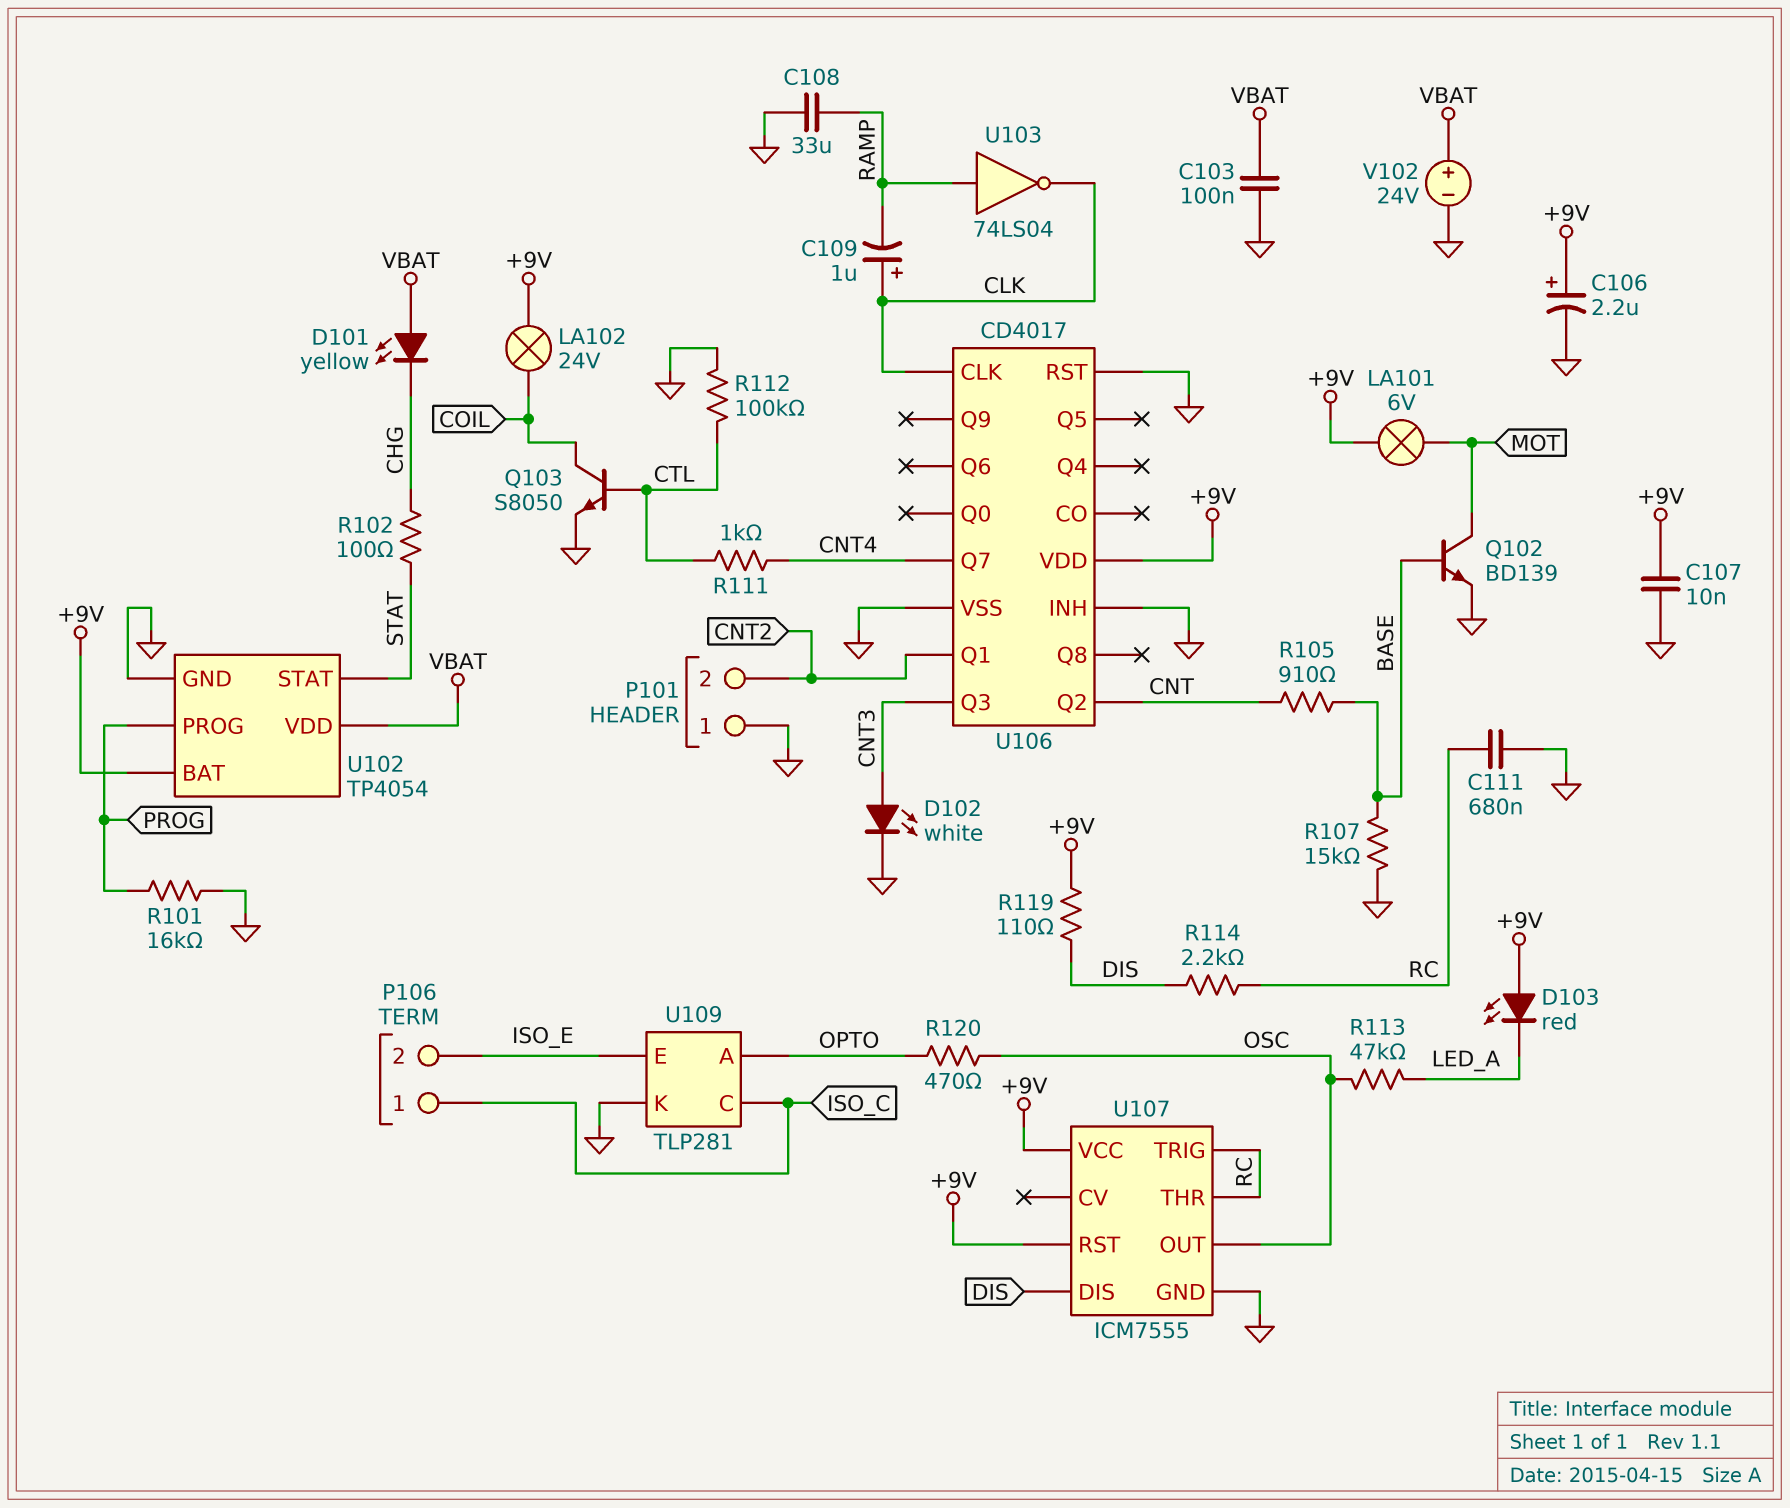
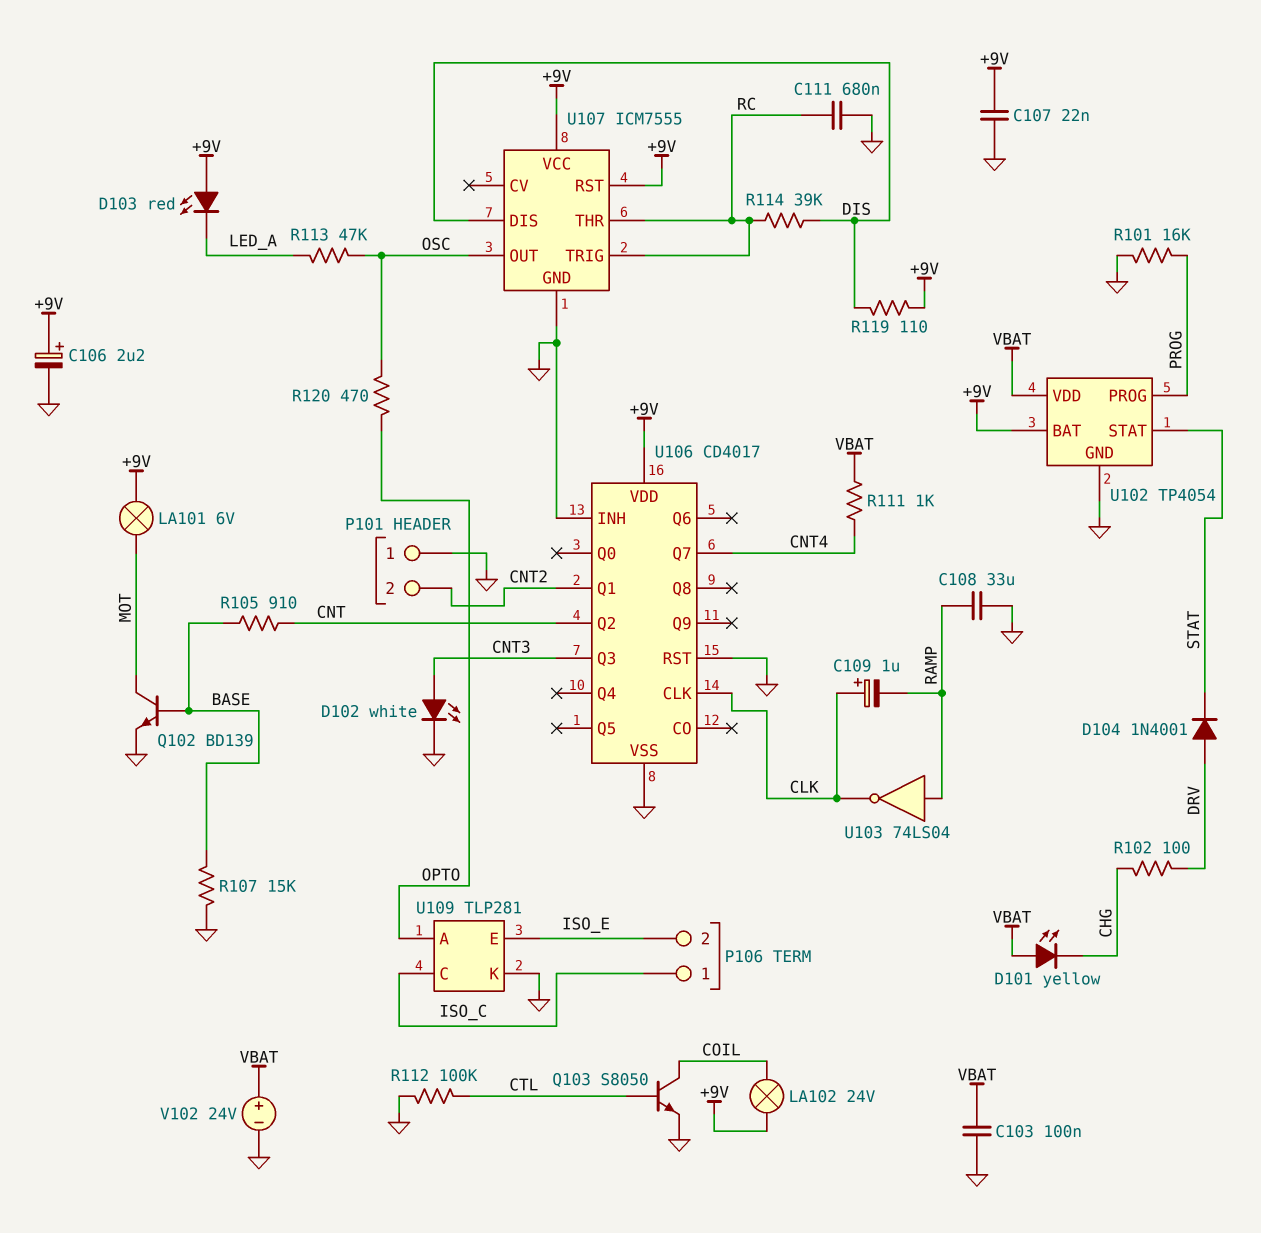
C107: 10nF (+9V, GND) -> 22nF (+9V, GND)
D104: none -> diode 1N4001 (A DRV, K STAT)
R102: 100 (CHG, STAT) -> 100 (CHG, DRV)
R111: 1k (CNT4, CTL) -> 1k (CNT4, VBAT)
R114: 2.2k (DIS, RC) -> 39k (DIS, RC)

